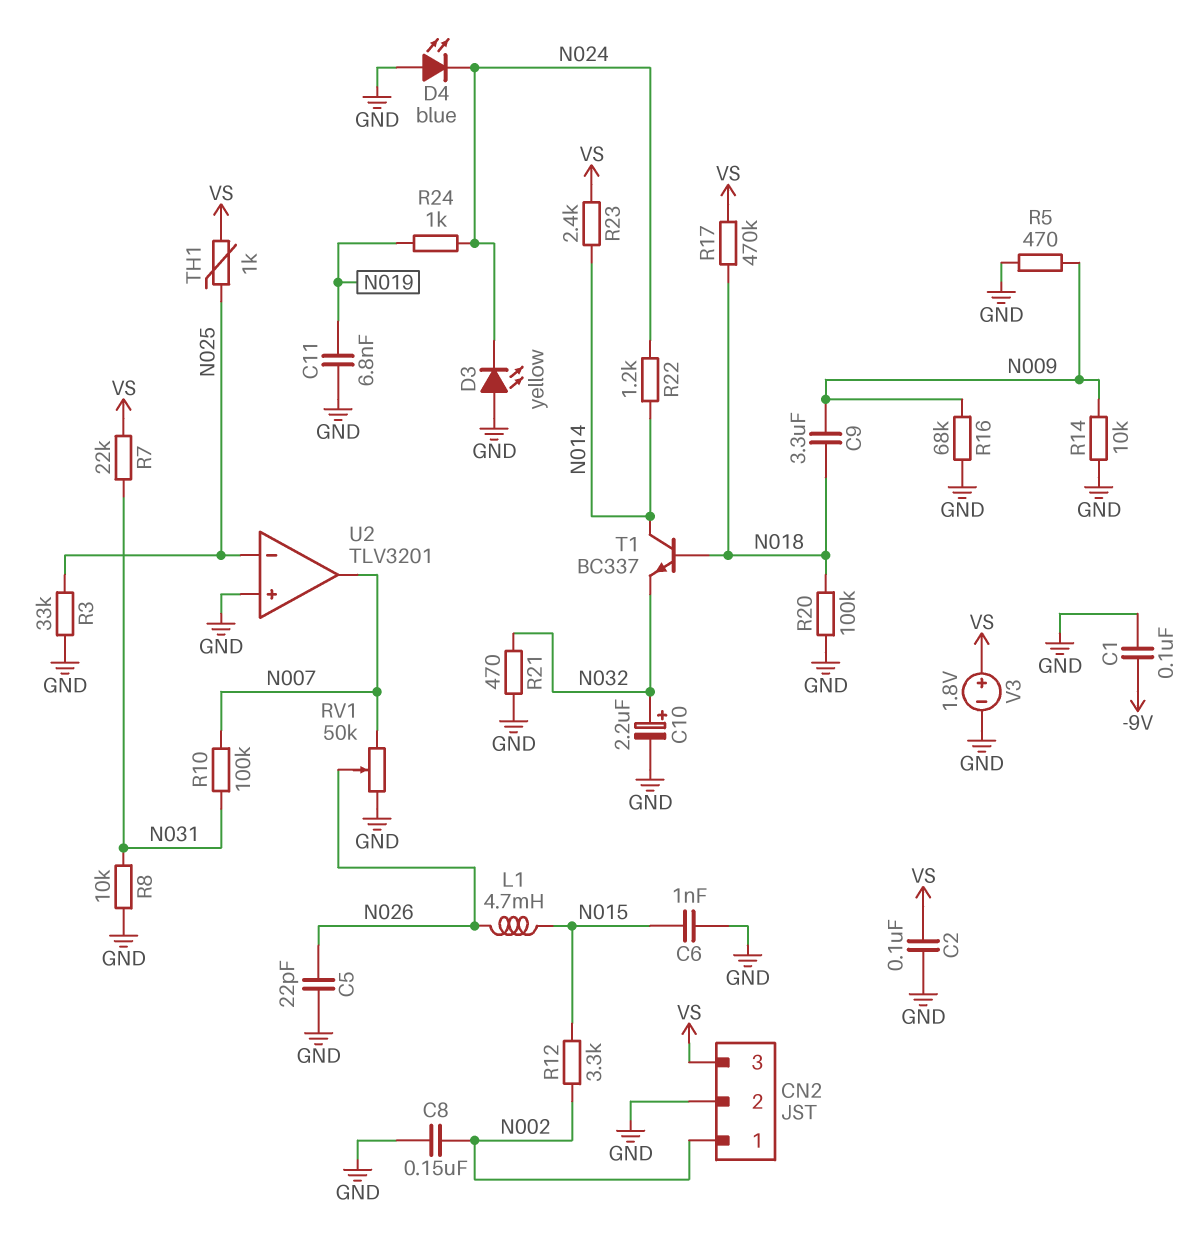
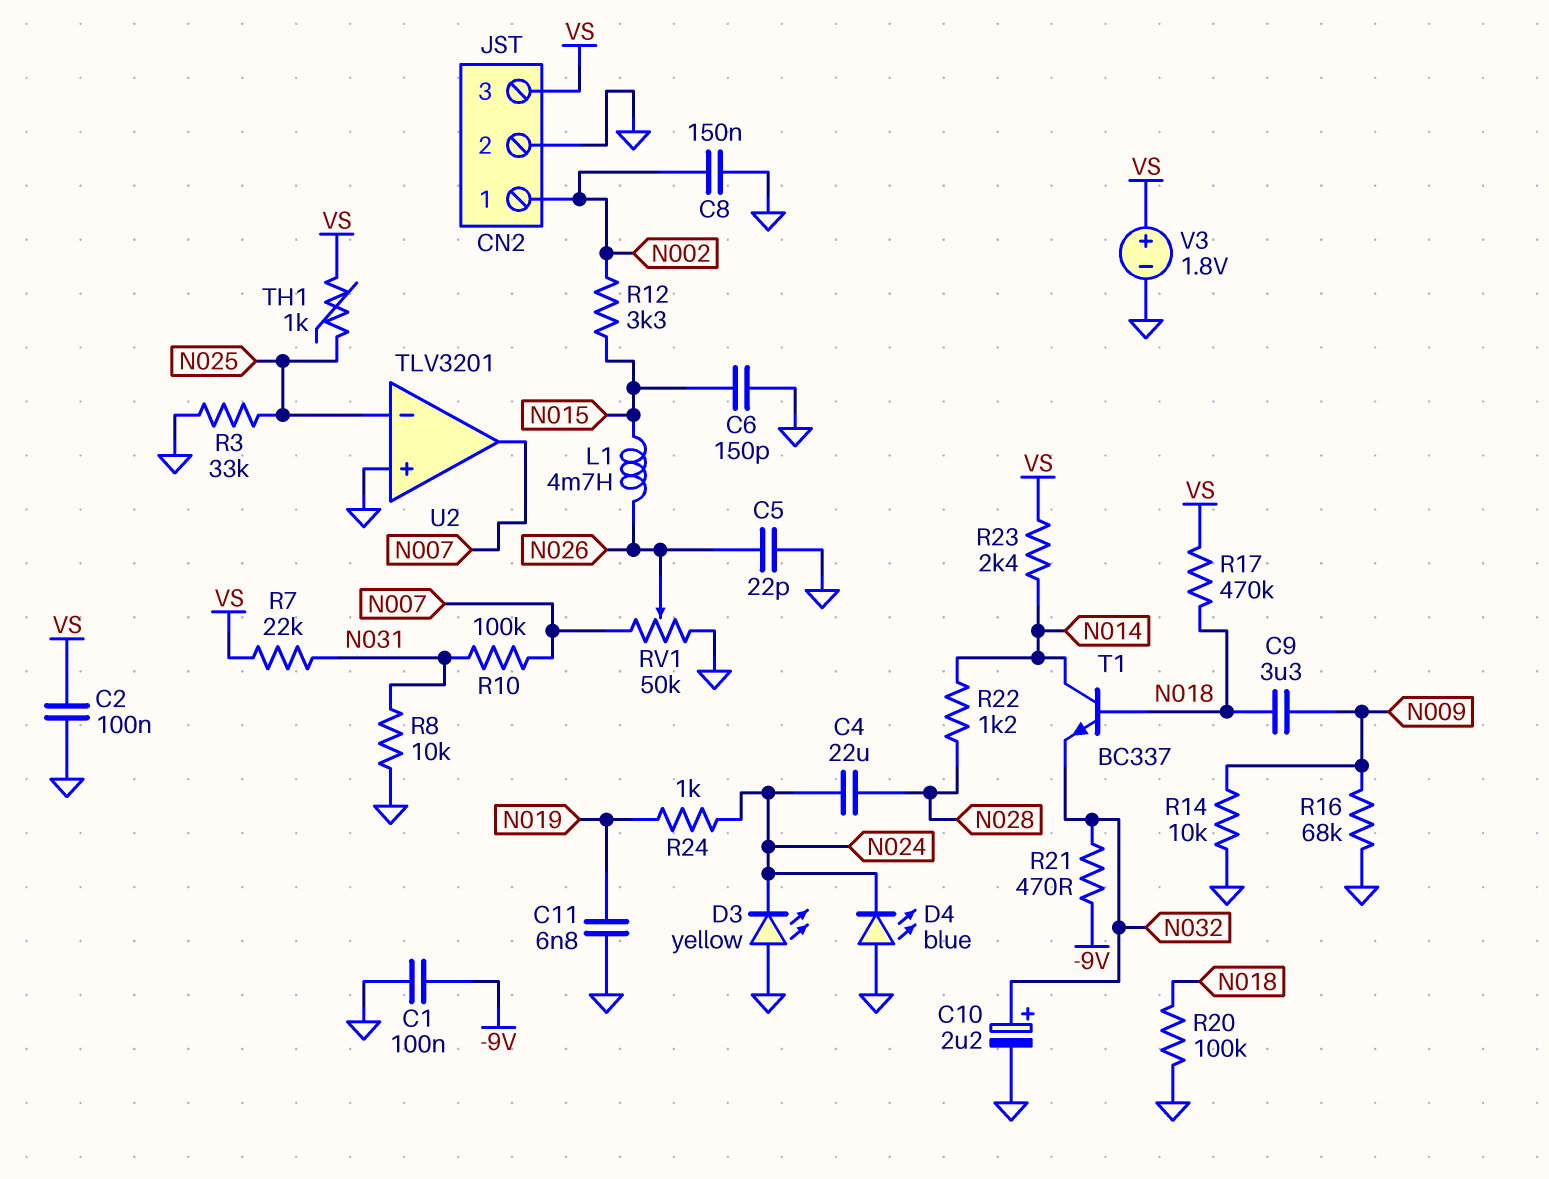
C4: none -> 22uF (N024, N028)
C6: 1nF (GND, N015) -> 150pF (GND, N015)
R5: 470 (GND, N009) -> none
R21: 470 (GND, N032) -> 470 (-9V, N032)
R22: 1.2k (N014, N024) -> 1.2k (N014, N028)

